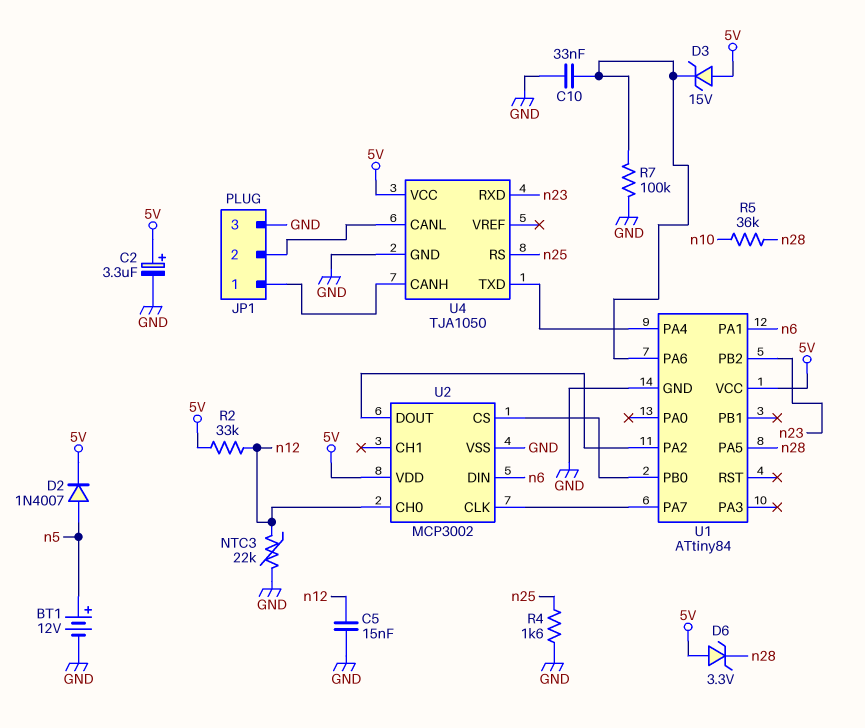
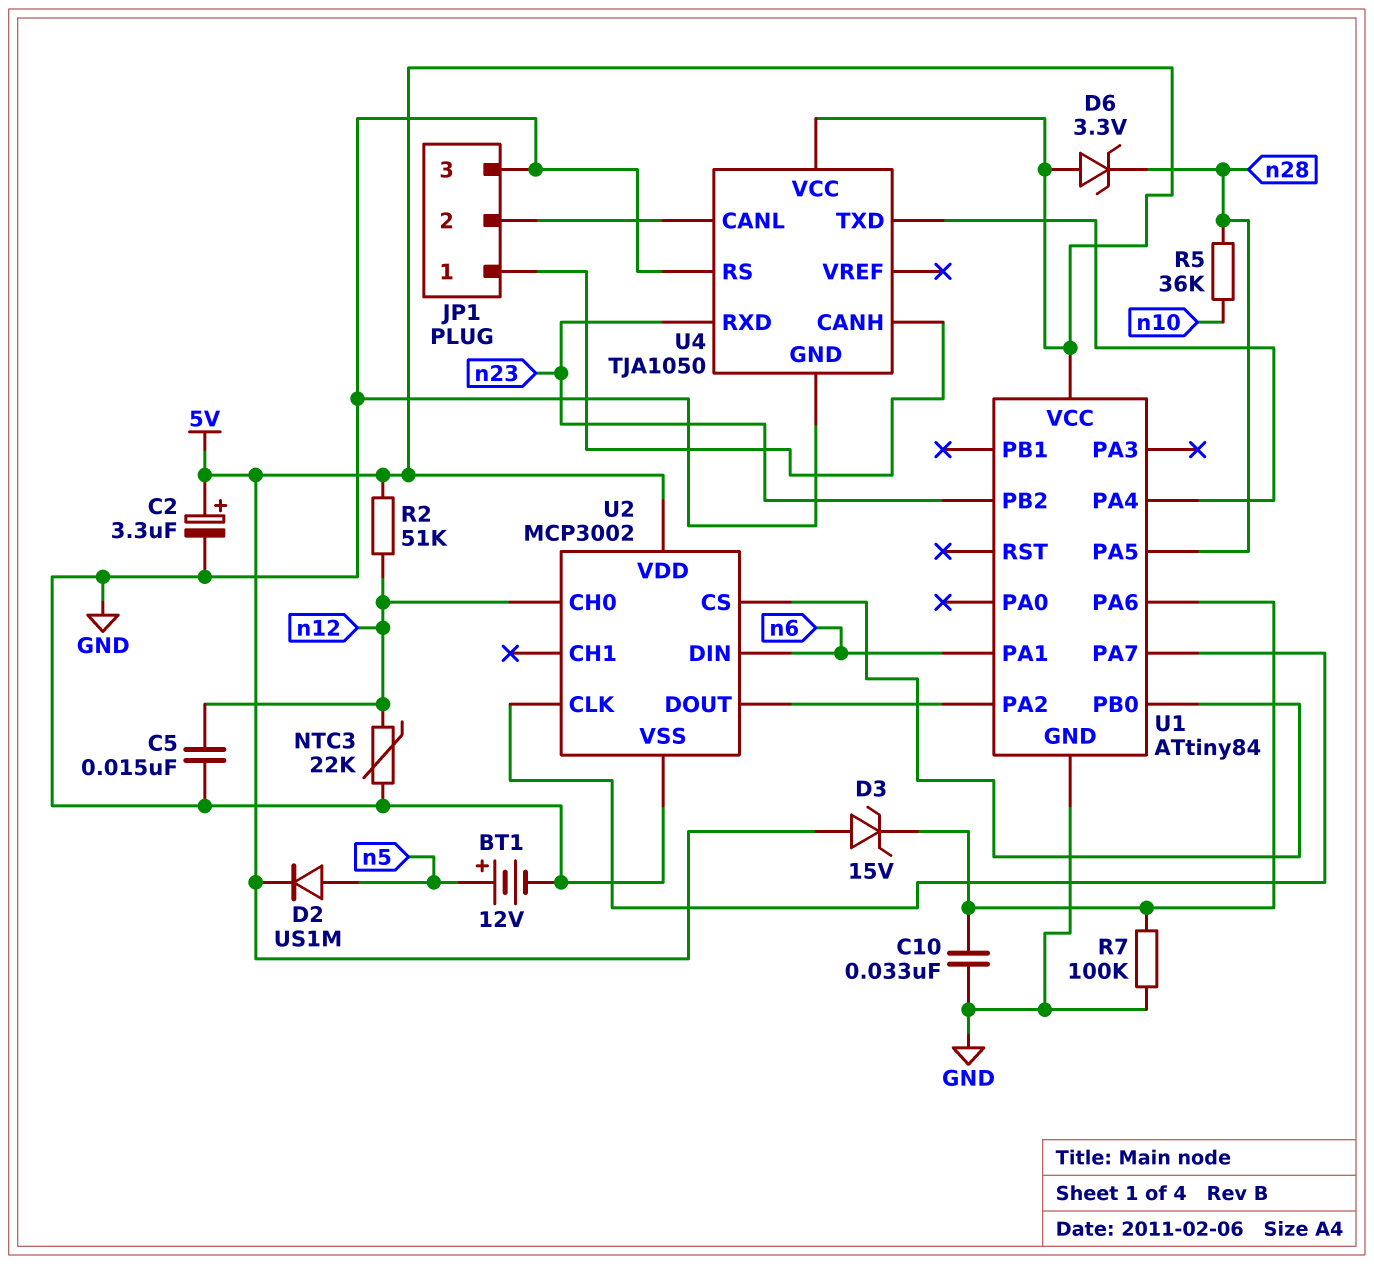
D2: diode 1N4007 (A n5, K 5V) -> diode US1M (A n5, K 5V)
R2: 33k (5V, n12) -> 51k (5V, n12)
R4: 1.6k (GND, n25) -> none
U4 pin RS: n25 -> GND

